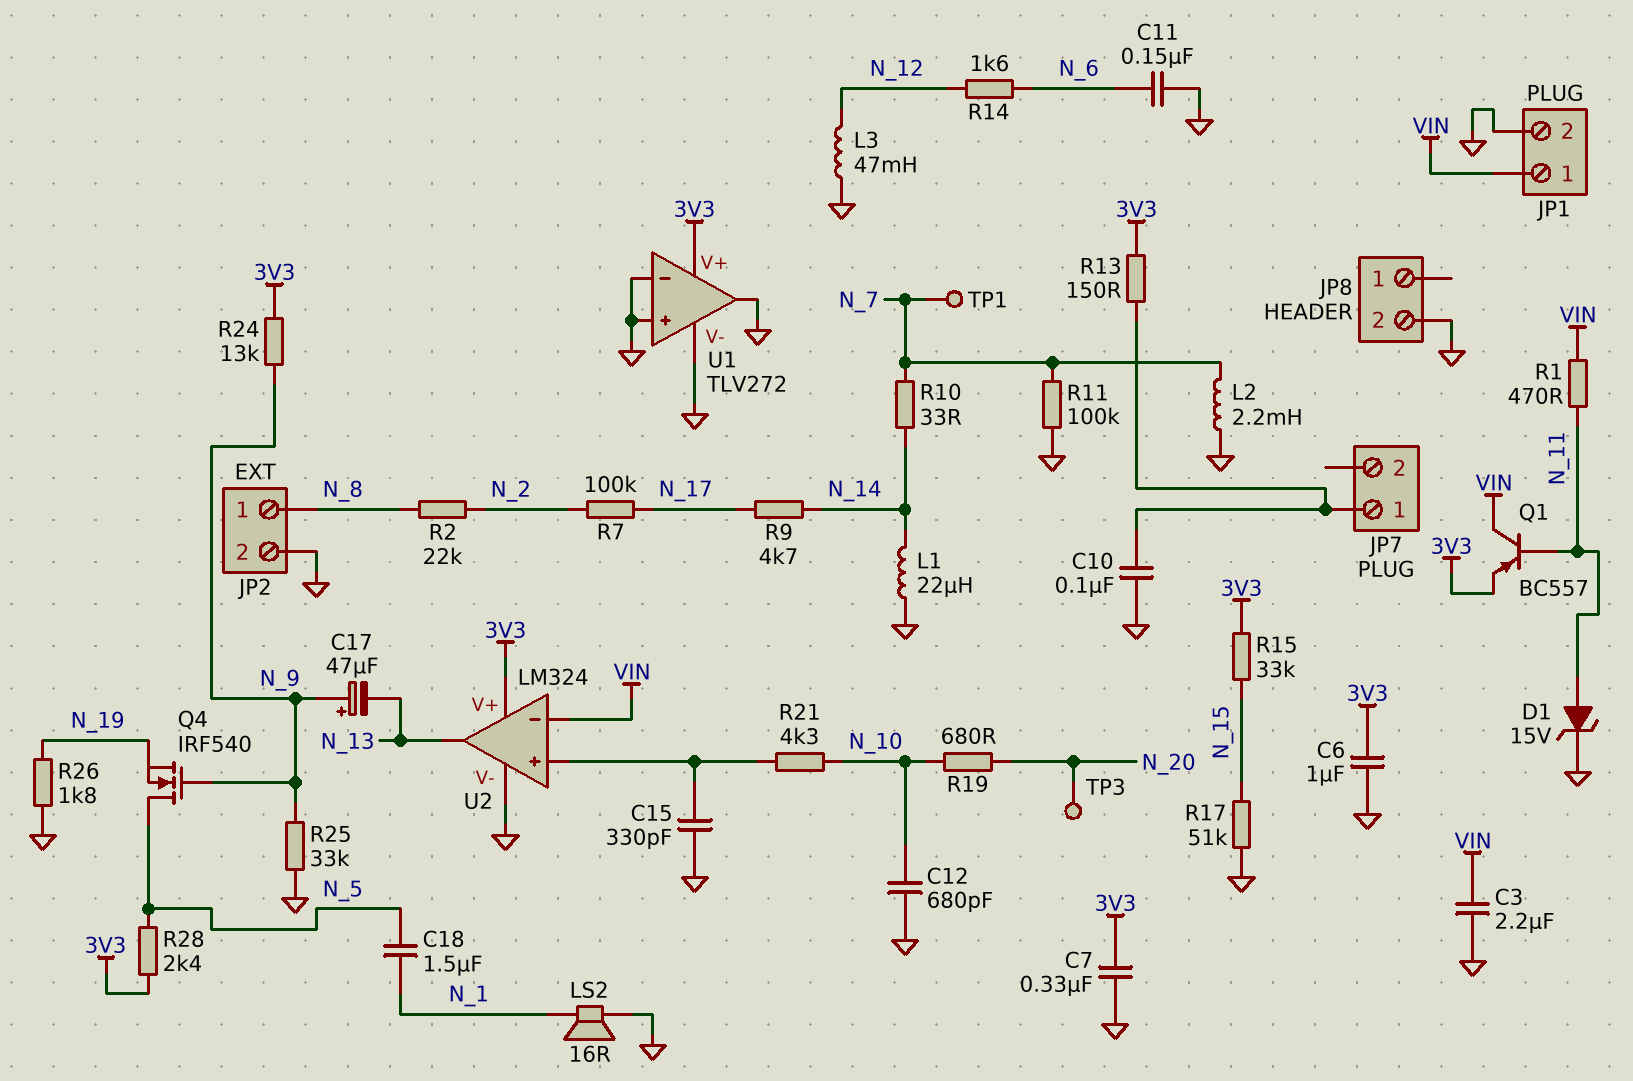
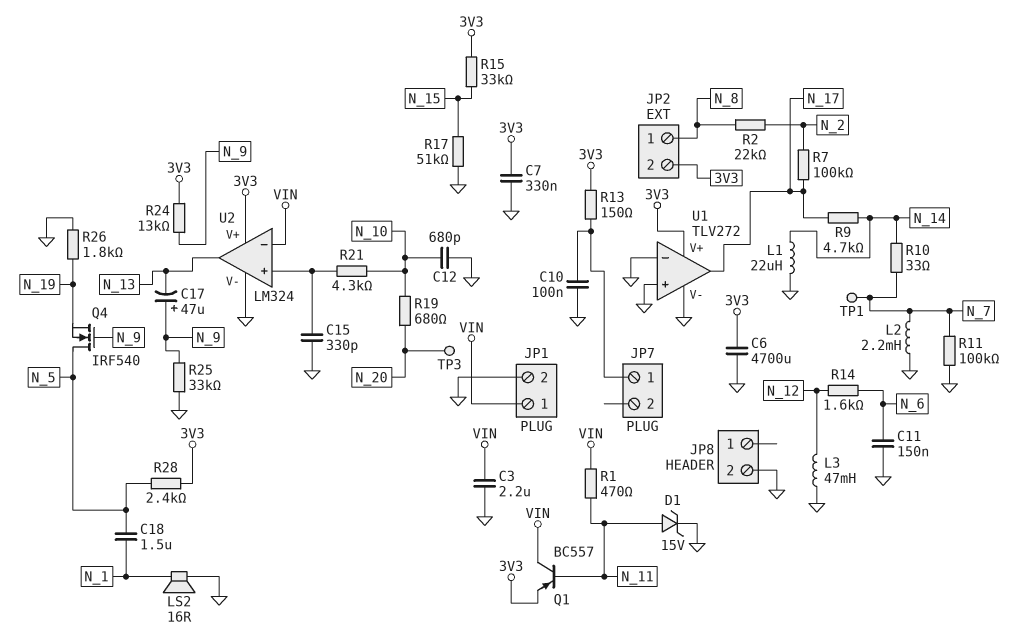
C6: 1uF (3V3, GND) -> 4700uF (3V3, GND)
JP2 pin 2: GND -> 3V3
U1 pin out: GND -> N_17

